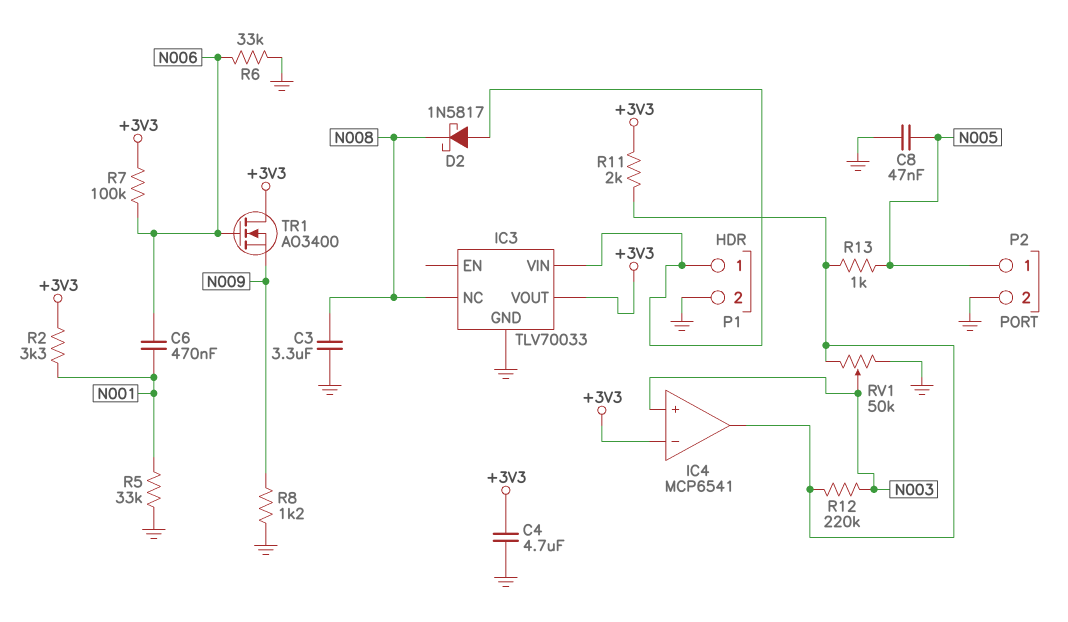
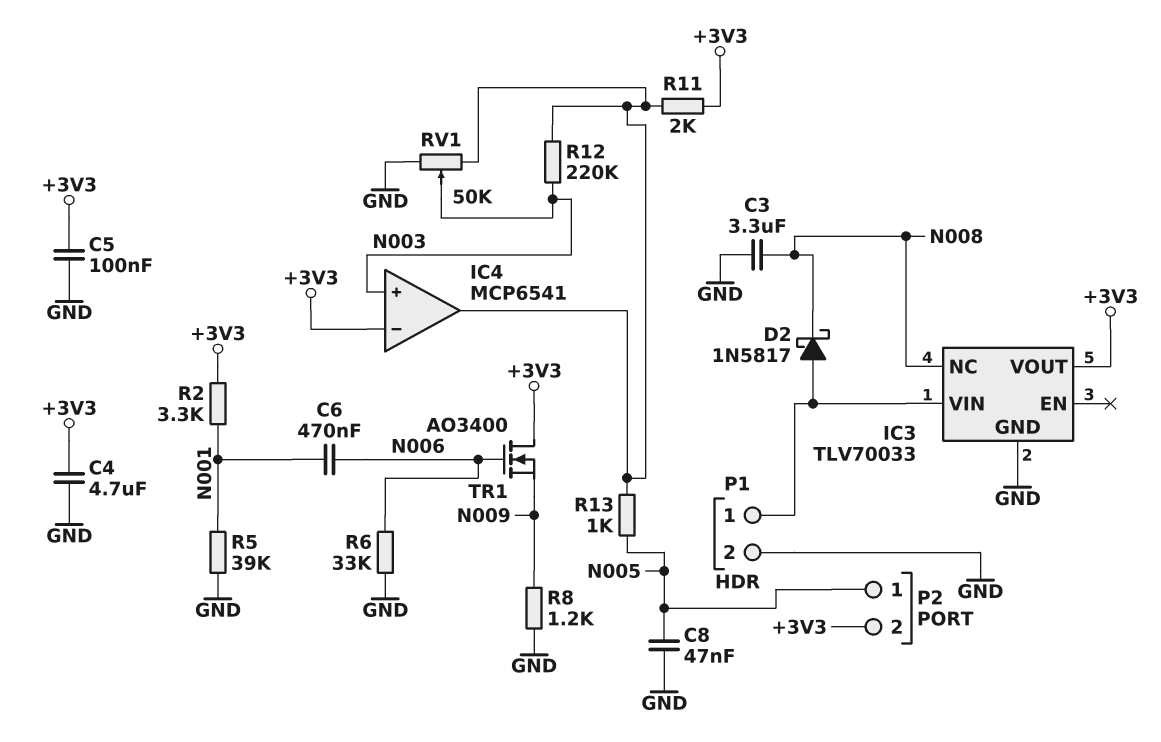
C5: none -> 100nF (+3V3, GND)
P2 pin 2: GND -> +3V3
R5: 33k (GND, N001) -> 39k (GND, N001)
R7: 100k (+3V3, N006) -> none

